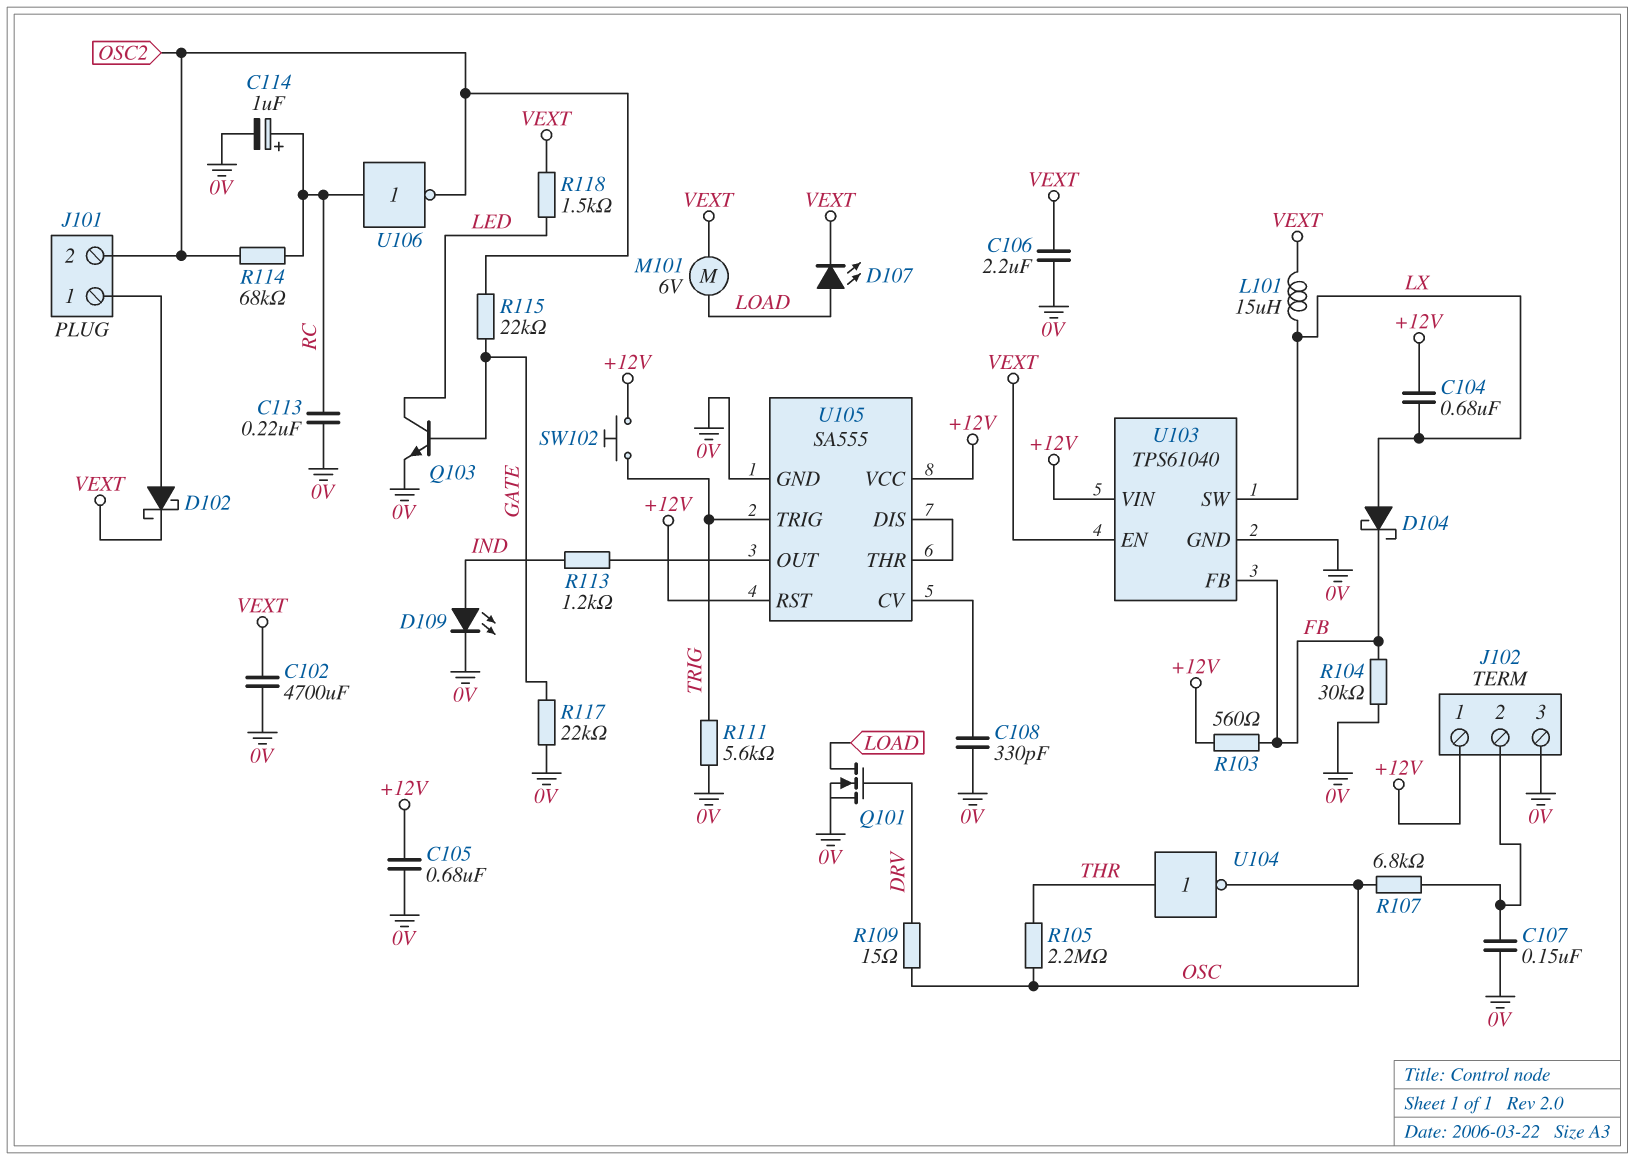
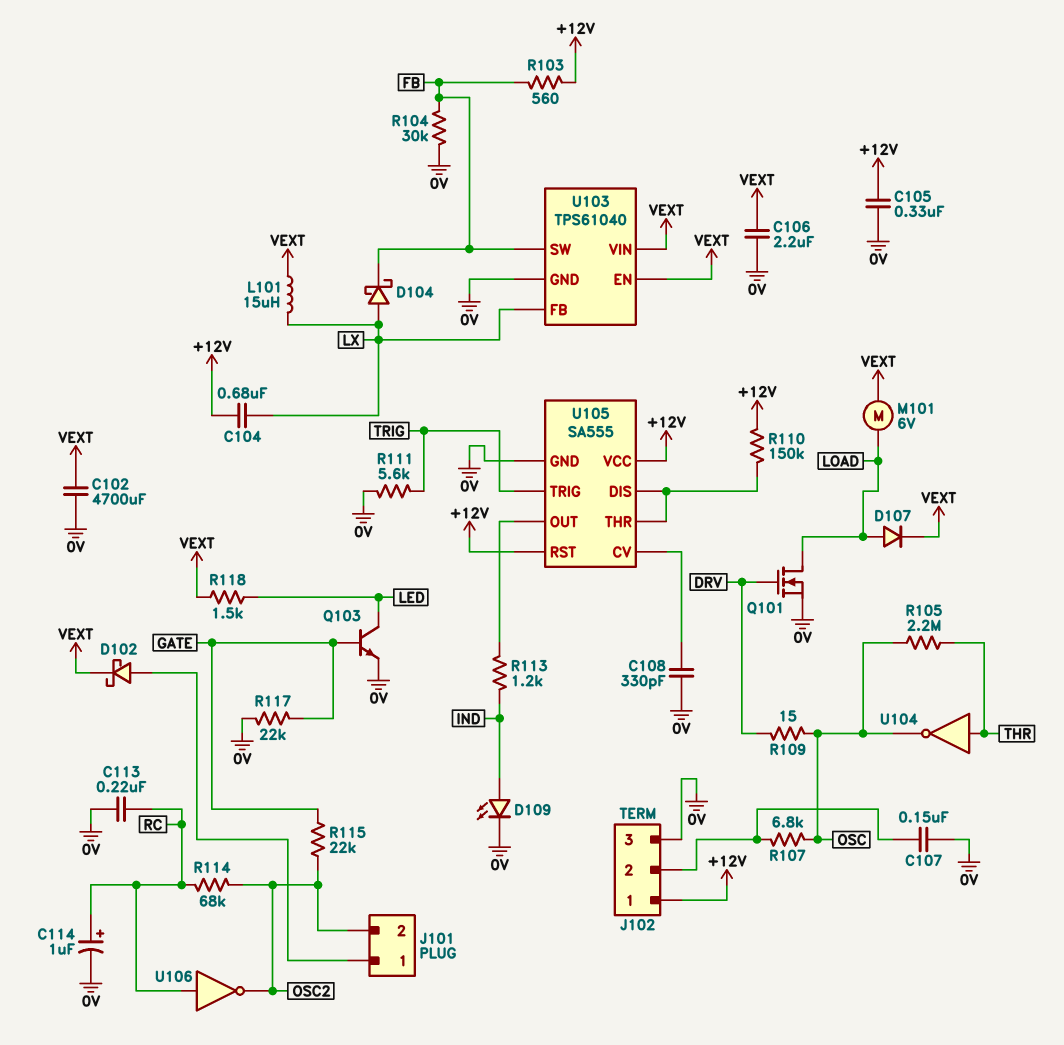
C105: 680nF (+12V, 0V) -> 330nF (+12V, 0V)
D107: LED (A LOAD, K VEXT) -> diode (A LOAD, K VEXT)
R110: none -> 150k (+12V, U105/DIS)
SW102: button (+12V, TRIG) -> none
U103 pin FB: FB -> LX
U103 pin SW: LX -> FB
U103 pin VIN: +12V -> VEXT

